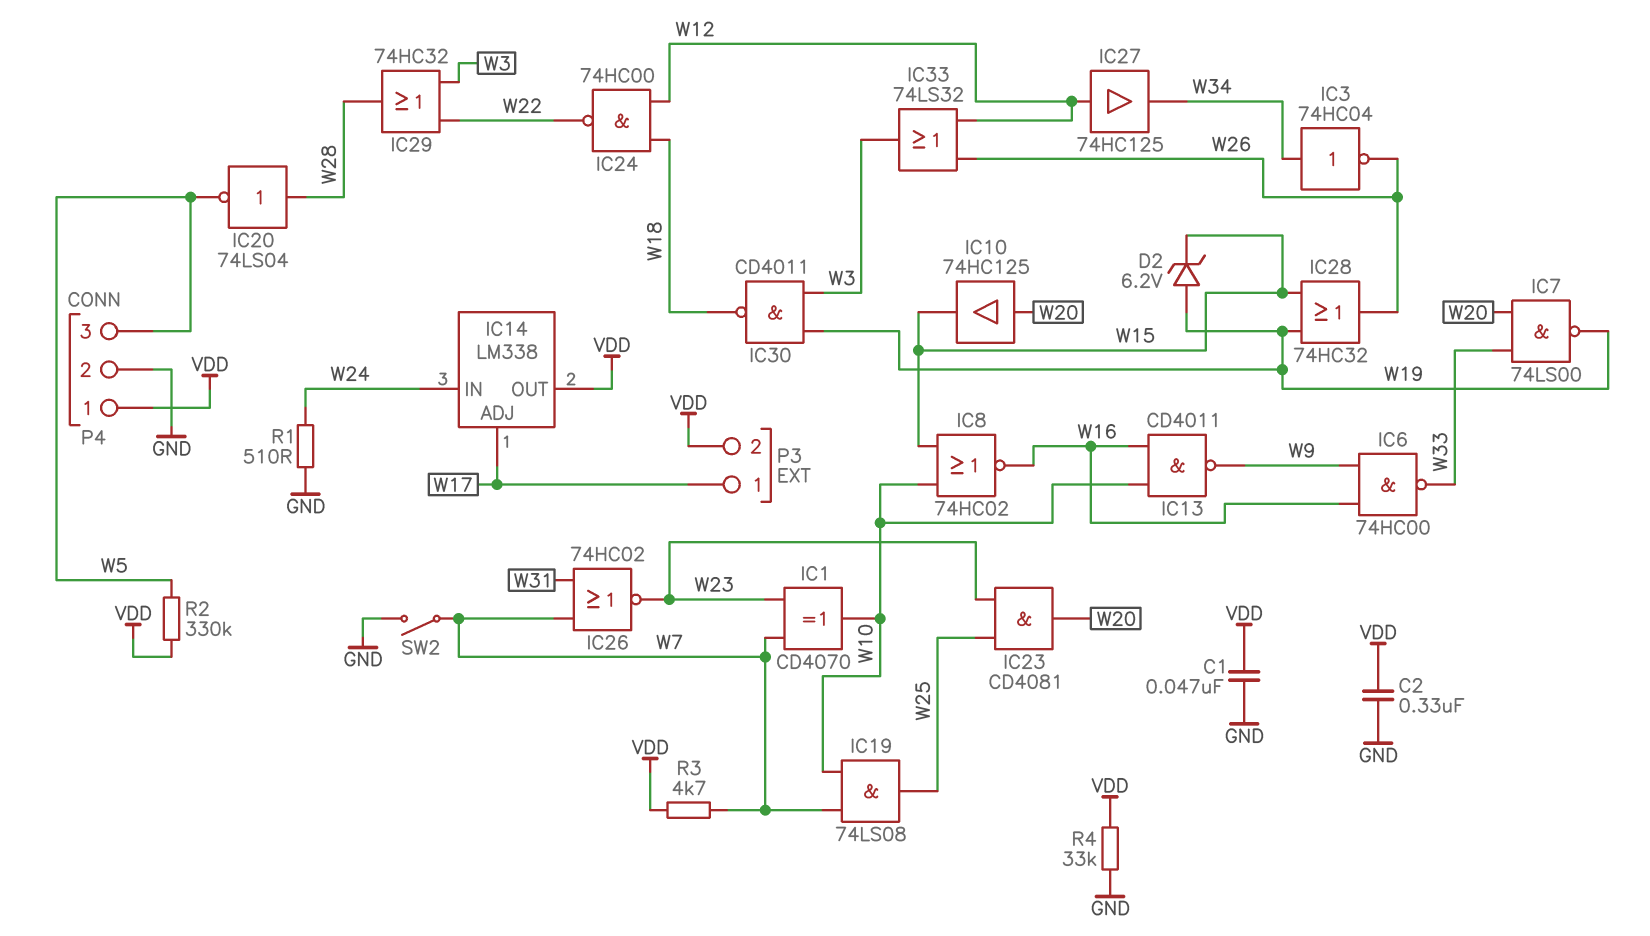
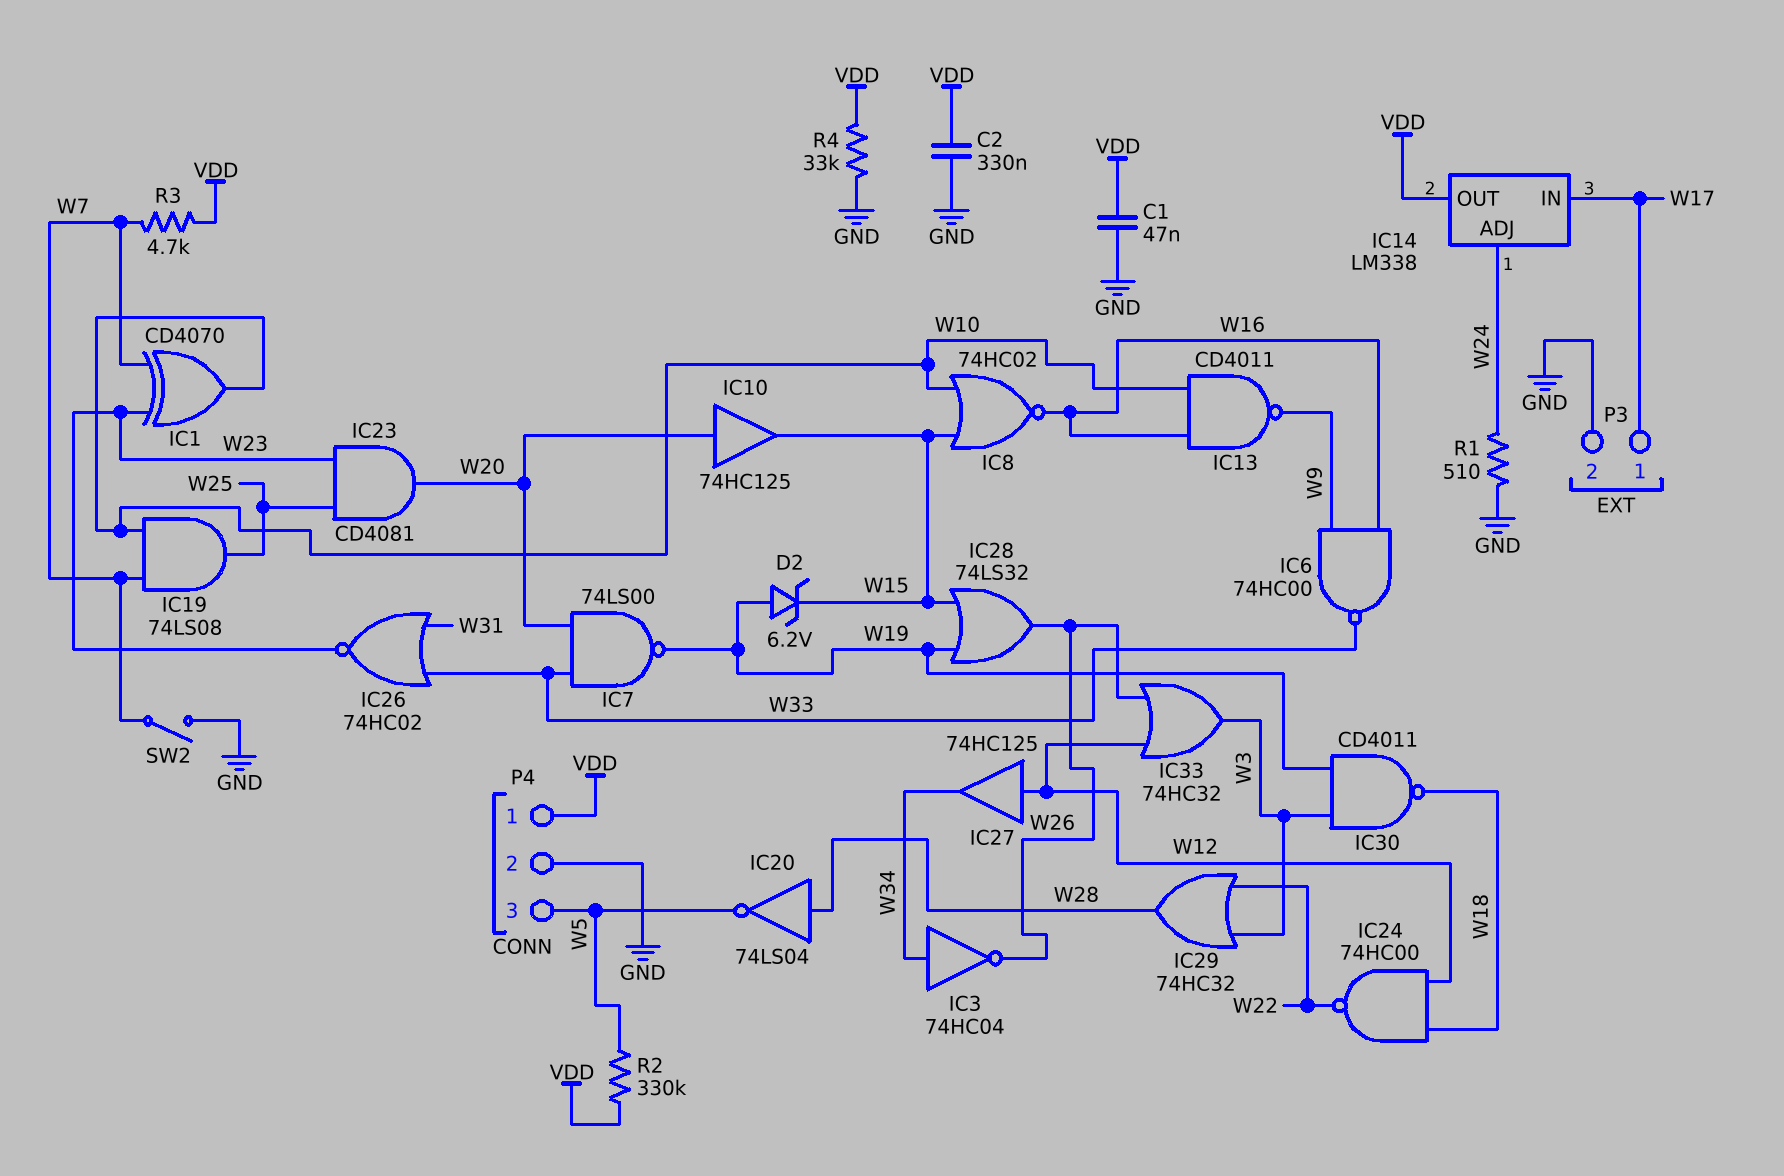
IC14 pin ADJ: W17 -> W24
IC14 pin IN: W24 -> W17
IC26: NOR 74HC02 (in W7, in W31, out W23) -> NOR 74HC02 (in W31, in W33, out W23)
IC28: OR 74HC32 (in W15, in W19, out W26) -> OR 74LS32 (in W15, in W19, out W26)
IC33: OR 74LS32 (in W12, in W26, out W3) -> OR 74HC32 (in W12, in W26, out W3)
P3 pin 2: VDD -> GND

